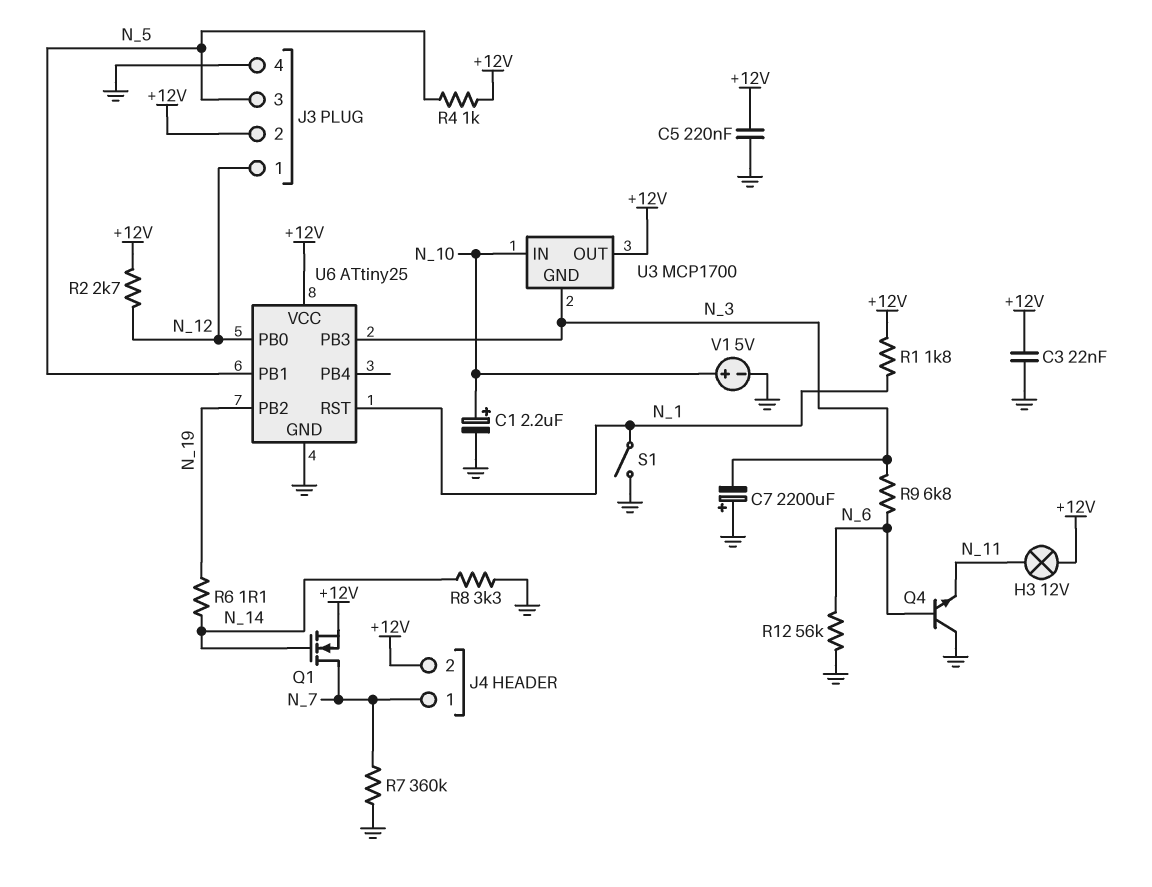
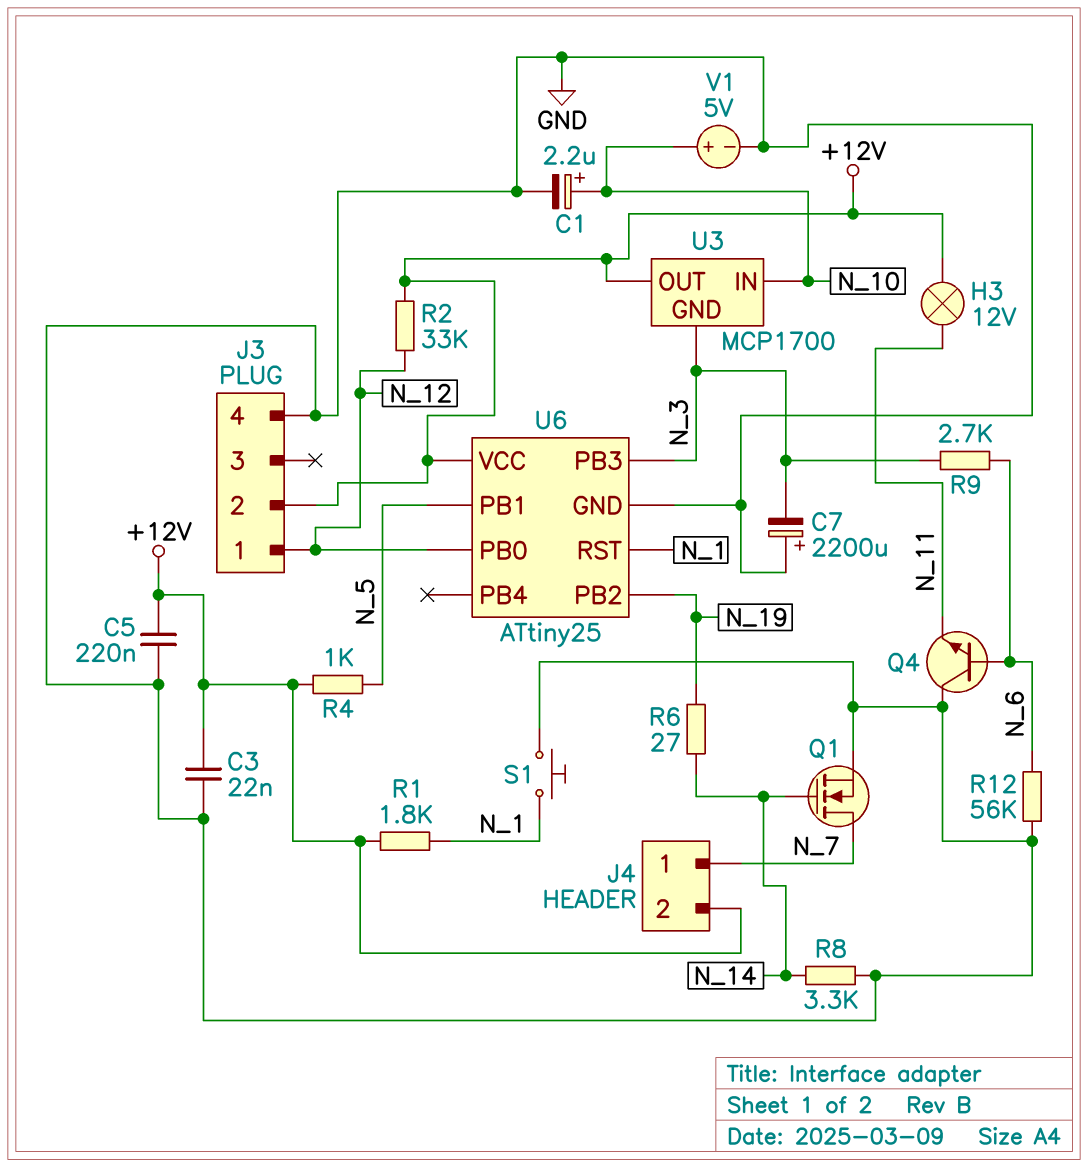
J3 pin 3: N_5 -> none
Q1: NMOS (G N_14, D N_7, S +12V) -> NMOS (G N_14, D N_7, S GND)
R2: 2.7k (+12V, N_12) -> 33k (+12V, N_12)
R6: 1.1 (N_14, N_19) -> 27 (N_14, N_19)
R7: 360k (GND, N_7) -> none
R9: 6.8k (N_3, N_6) -> 2.7k (N_3, N_6)
S1: switch (GND, N_1) -> button (GND, N_1)

